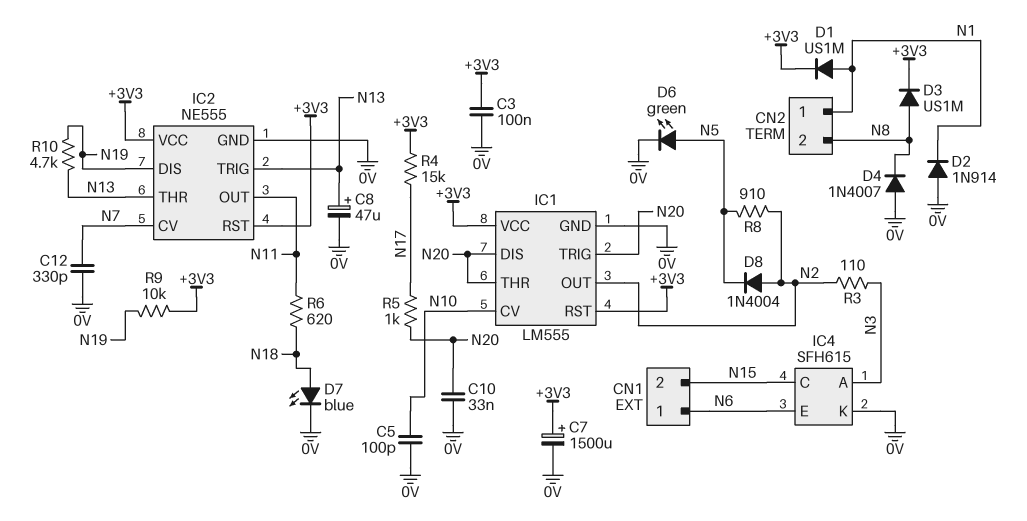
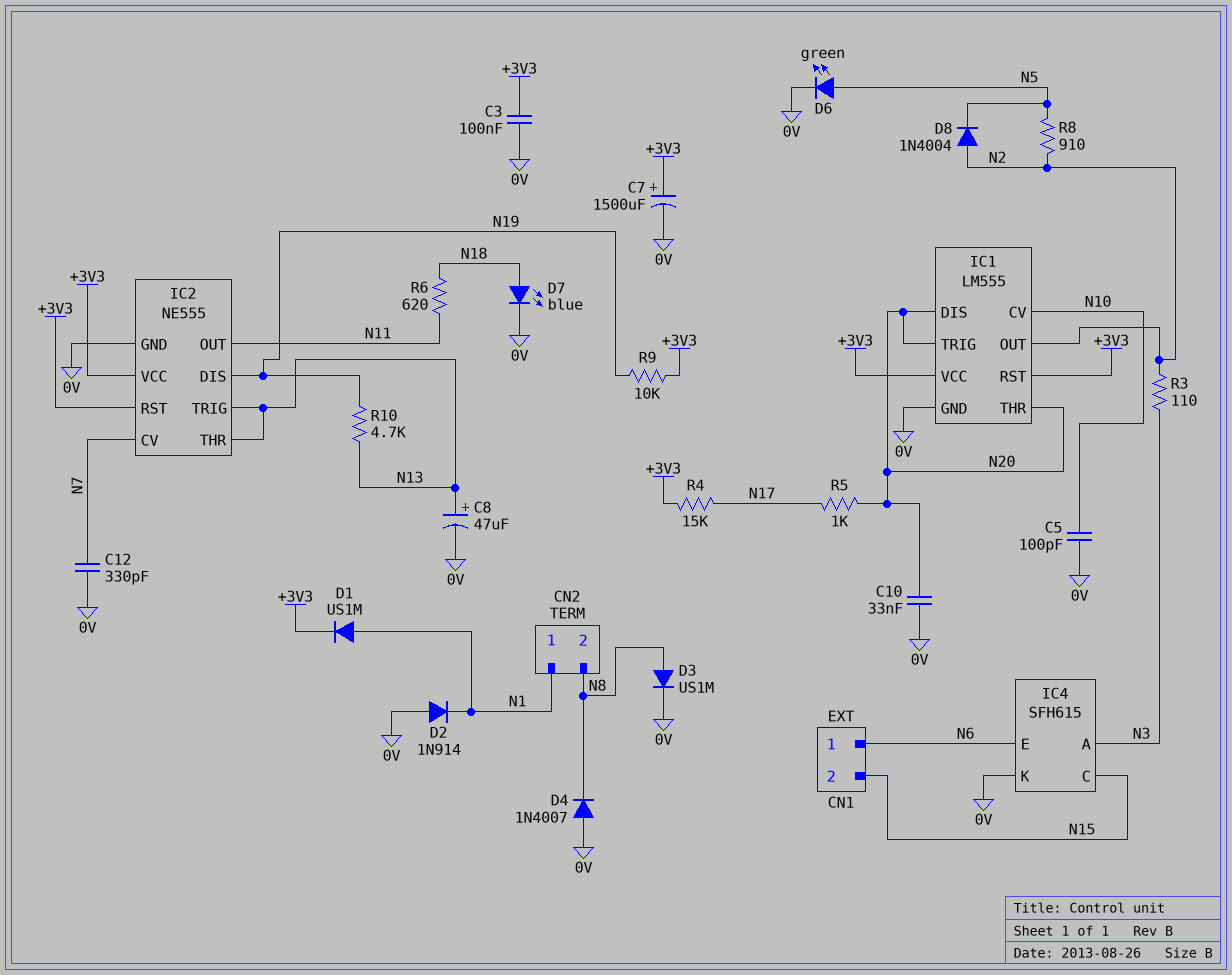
D3: diode US1M (A N8, K +3V3) -> diode US1M (A N8, K 0V)

